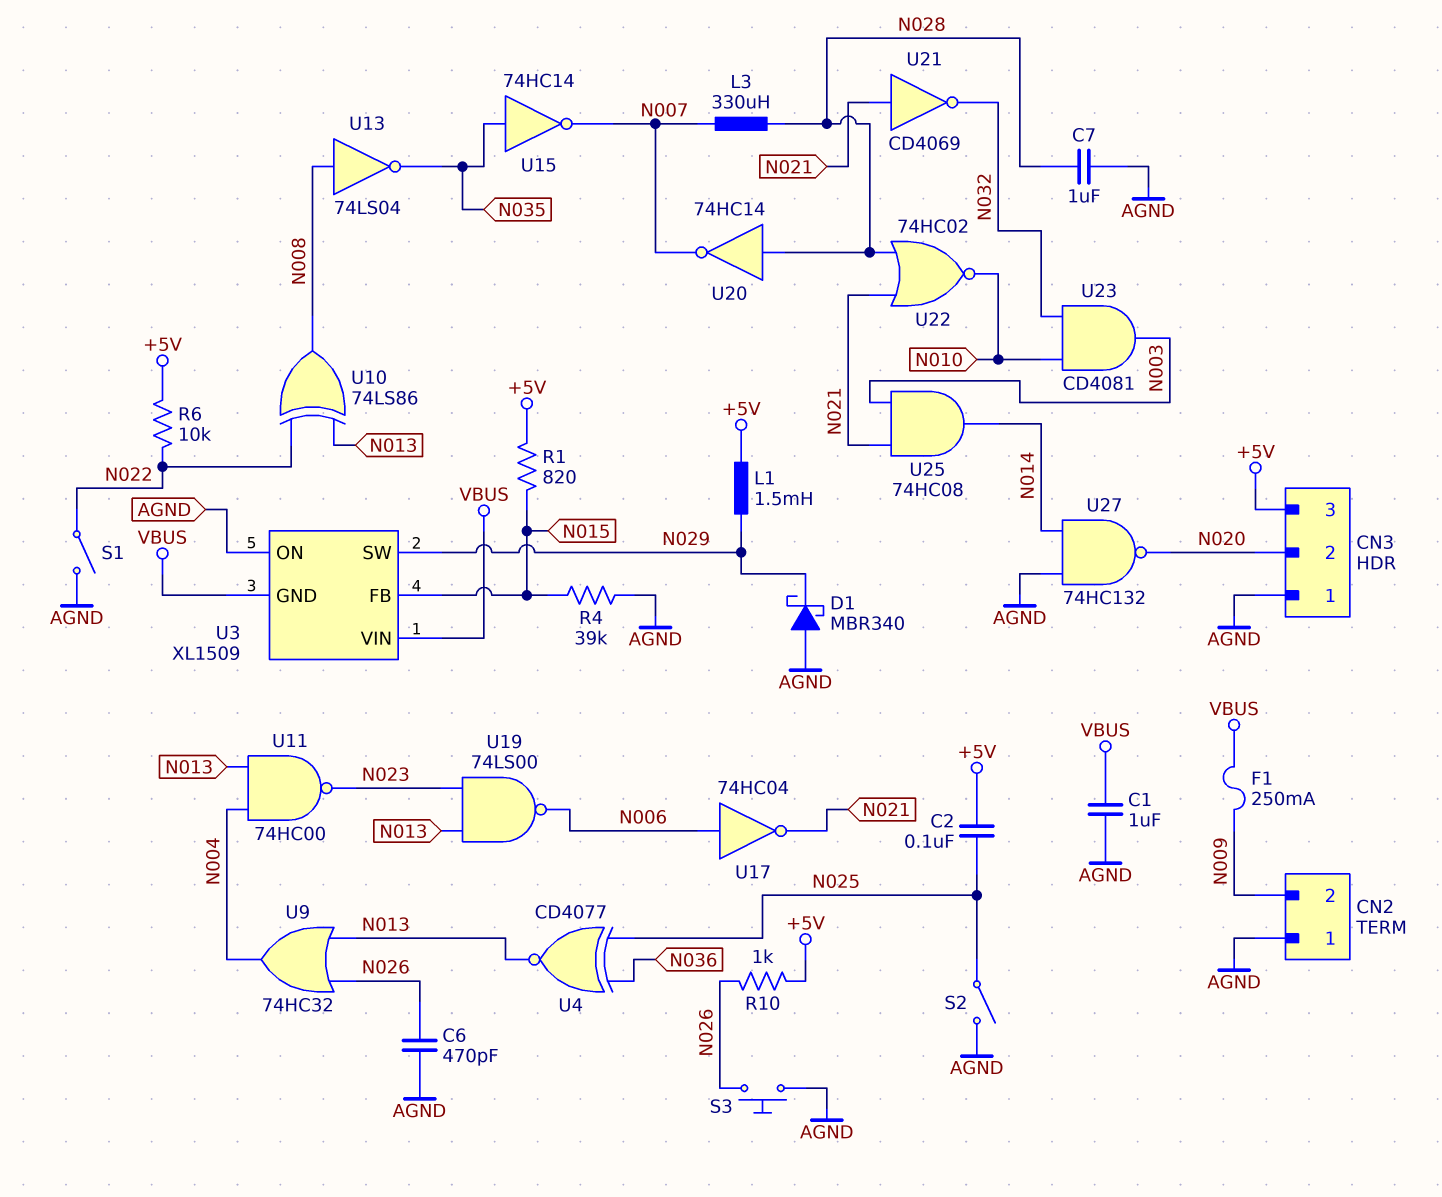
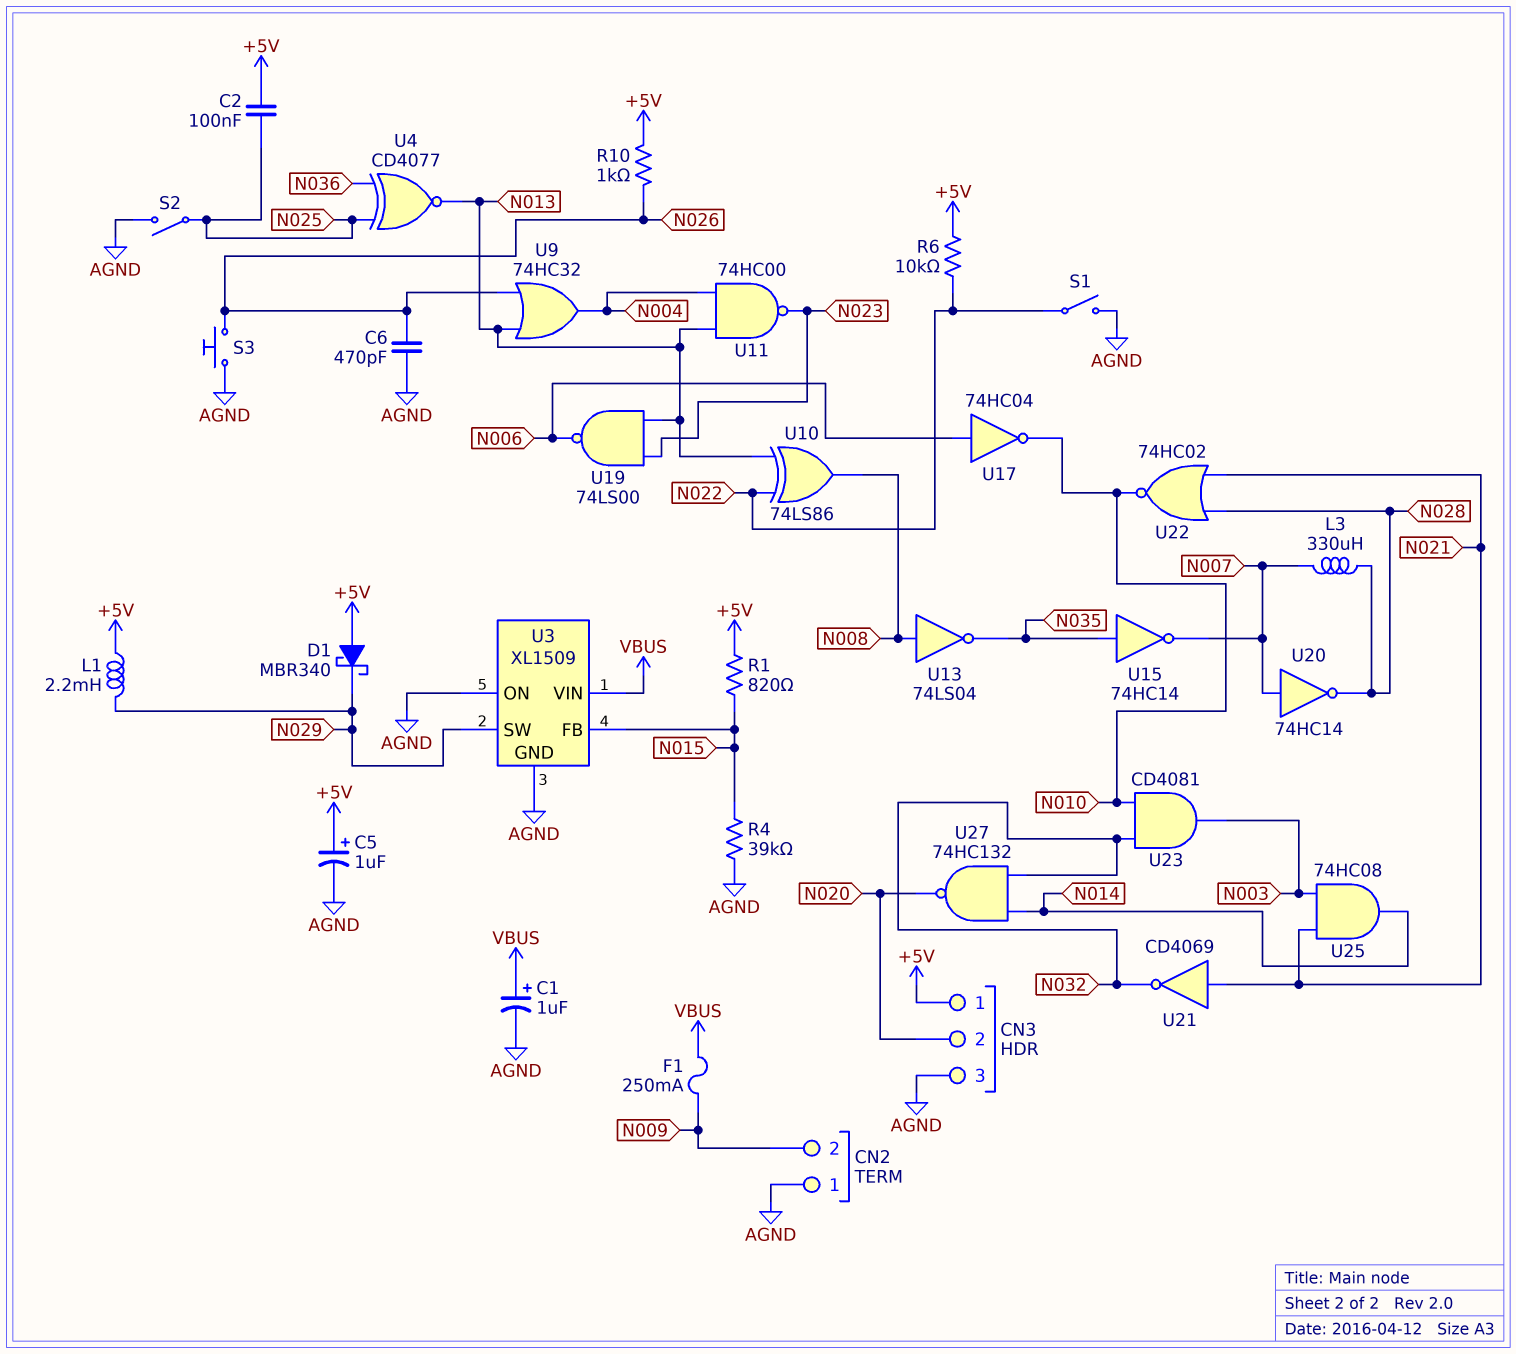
C1: 1uF (AGND, VBUS) -> 1uF (plus VBUS, minus AGND)
C5: none -> 1uF (plus +5V, minus AGND)
C7: 1uF (AGND, N028) -> none
CN3 pin 1: AGND -> +5V
CN3 pin 3: +5V -> AGND
D1: schottky MBR340 (A AGND, K N029) -> schottky MBR340 (A +5V, K N029)
L1: 1.5mH (+5V, N029) -> 2.2mH (+5V, N029)
U3 pin GND: VBUS -> AGND
U17: NOT 74HC04 (in N006, out N021) -> NOT 74HC04 (in N006, out N010)
U20: NOT 74HC14 (in N028, out N007) -> NOT 74HC14 (in N007, out N028)
U27: NAND 74HC132 (in AGND, in N014, out N020) -> NAND 74HC132 (in N014, in N032, out N020)

